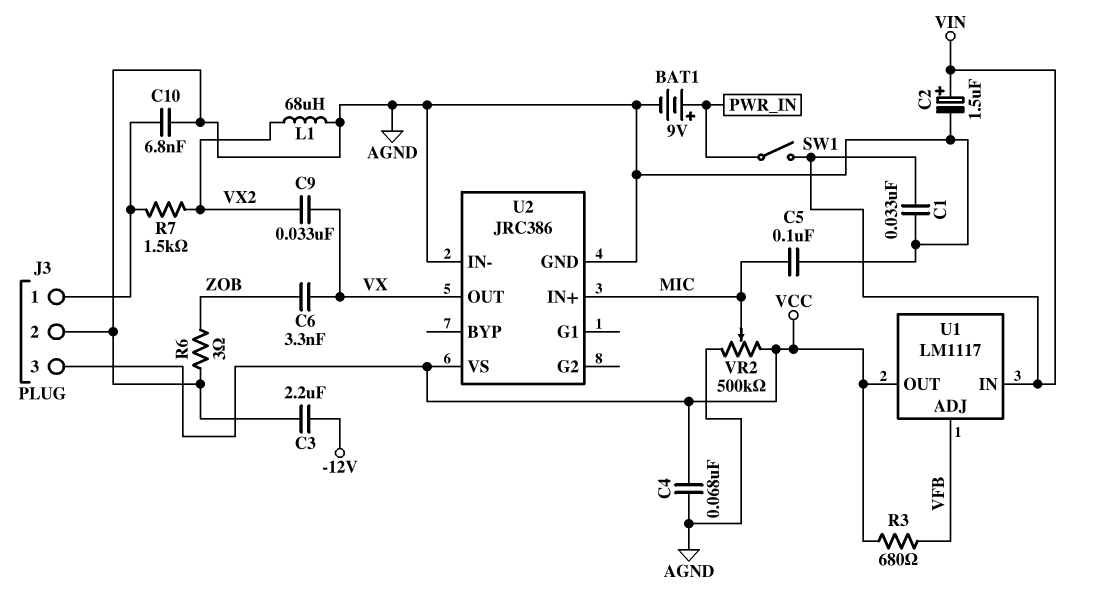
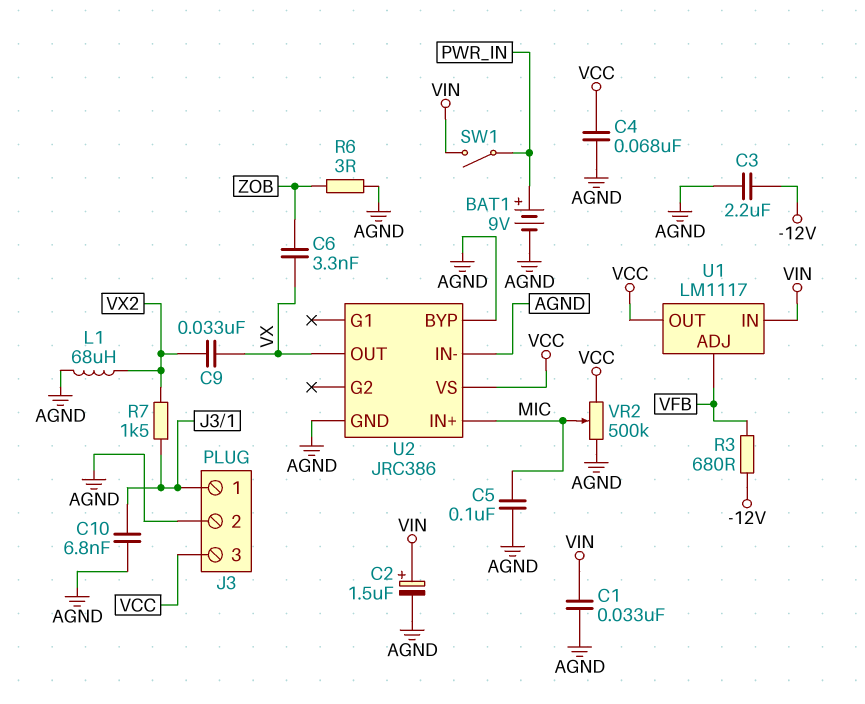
R3: 680 (VCC, VFB) -> 680 (-12V, VFB)
U2 pin BYP: none -> AGND

